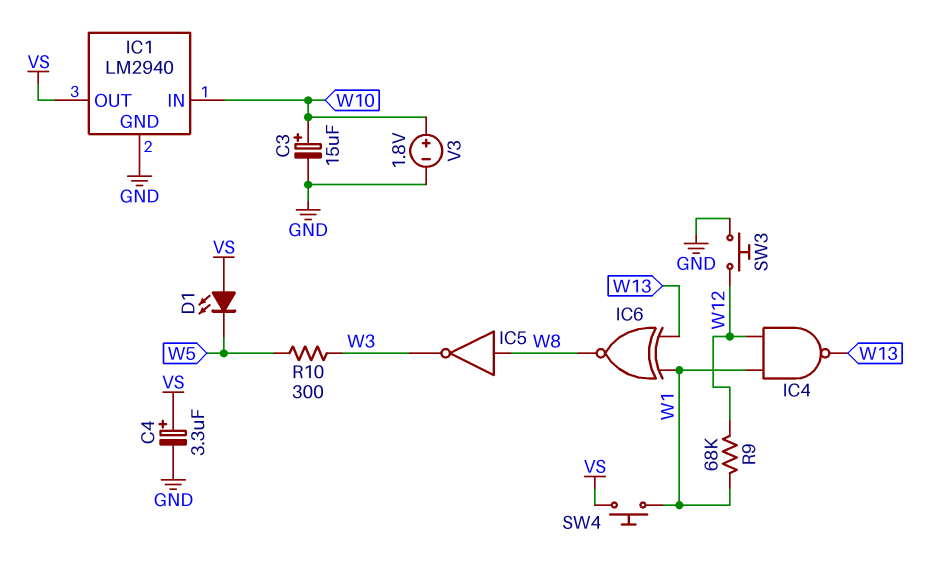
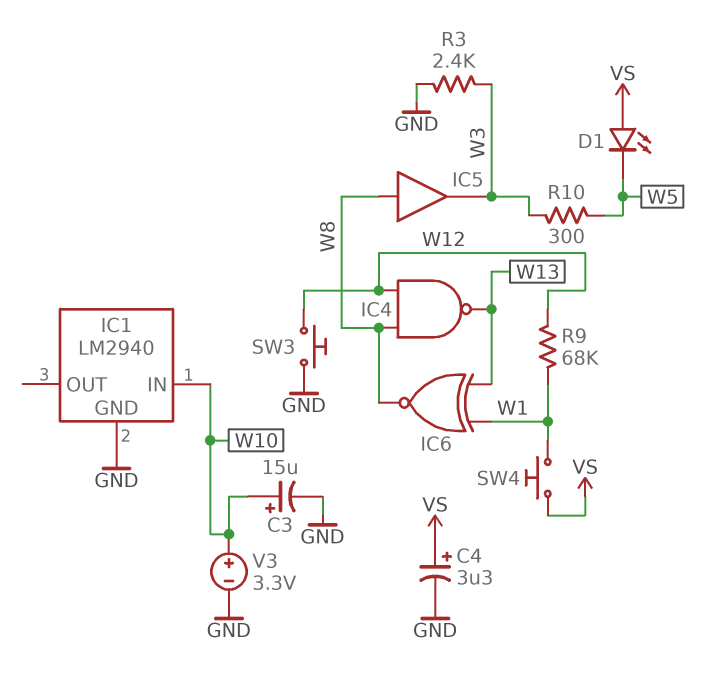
IC1 pin OUT: VS -> none
IC4: NAND (in W1, in W12, out W13) -> NAND (in W8, in W12, out W13)
IC5: NOT (in W8, out W3) -> buffer (in W8, out W3)
R3: none -> 2.4k (GND, W3)
V3: 1.8V (plus W10, minus GND) -> 3.3V (plus W10, minus GND)

